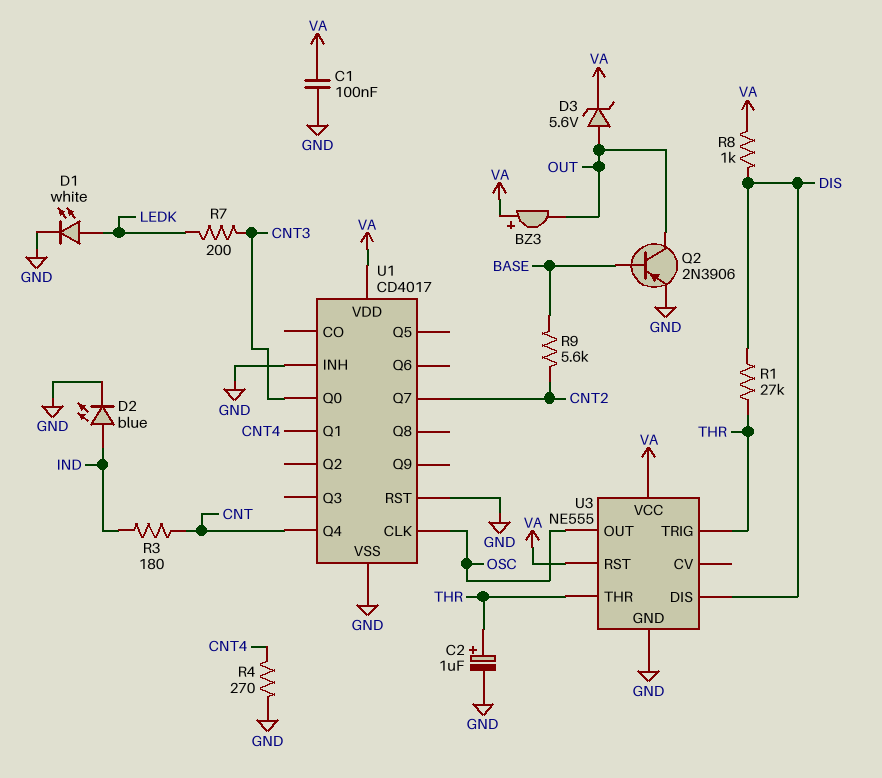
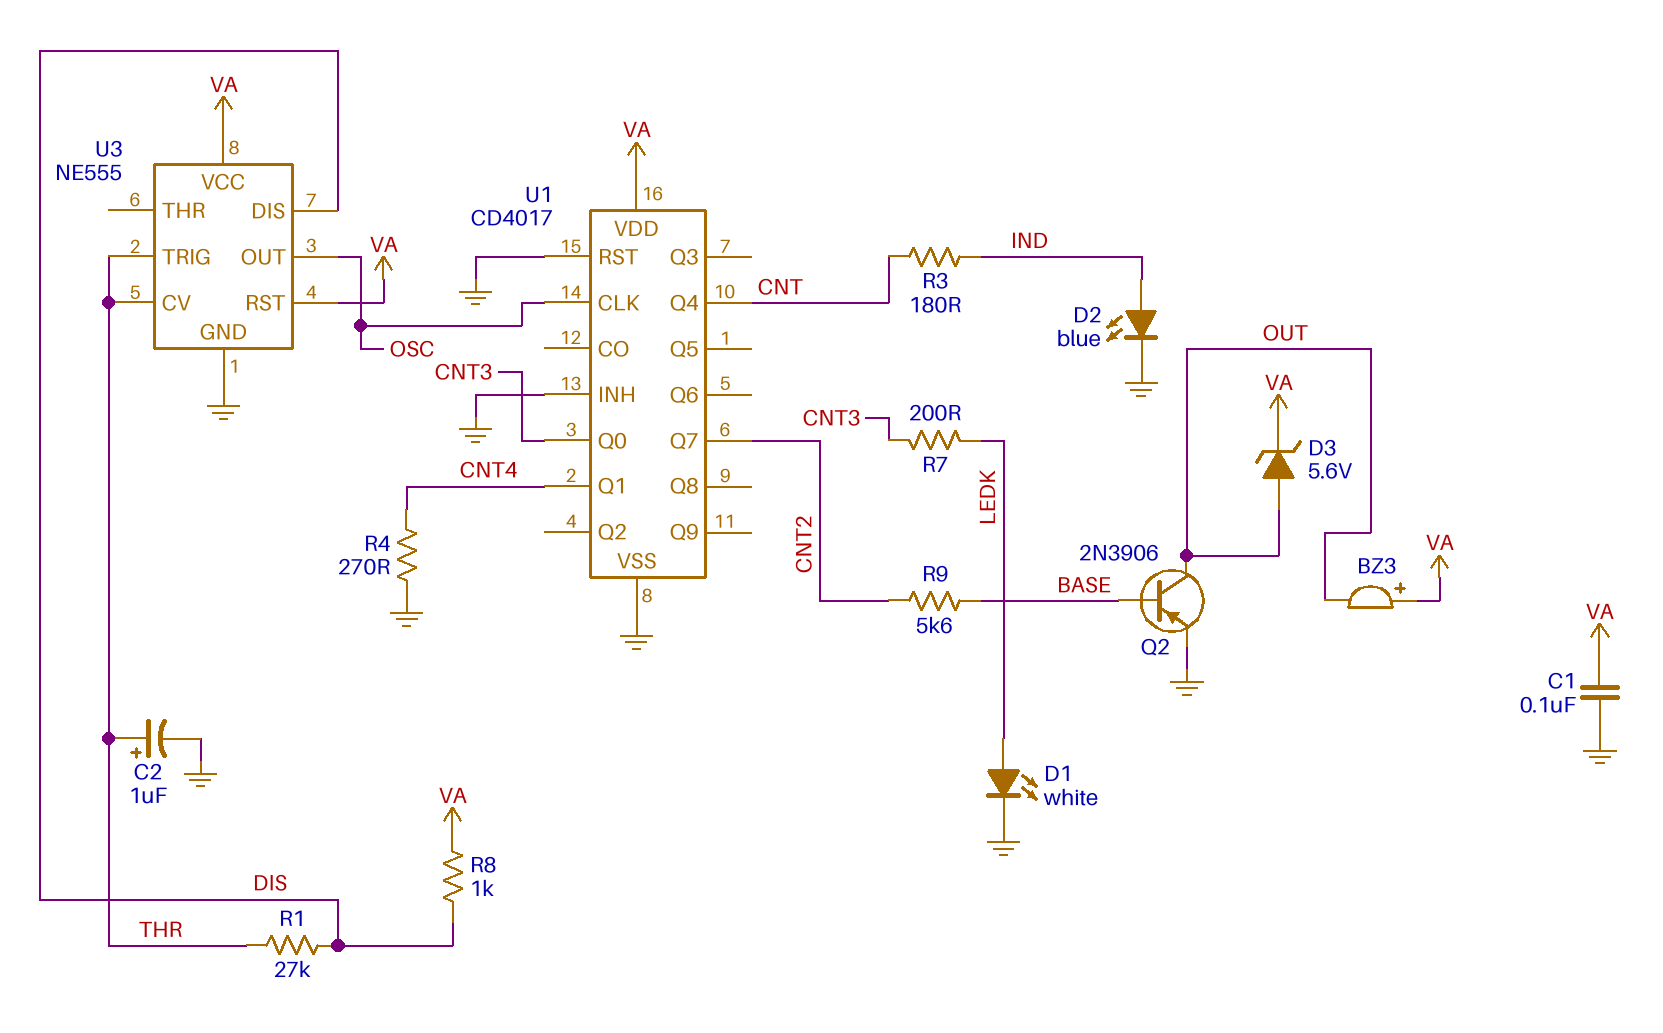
U3 pin CV: none -> THR
U3 pin THR: THR -> none

